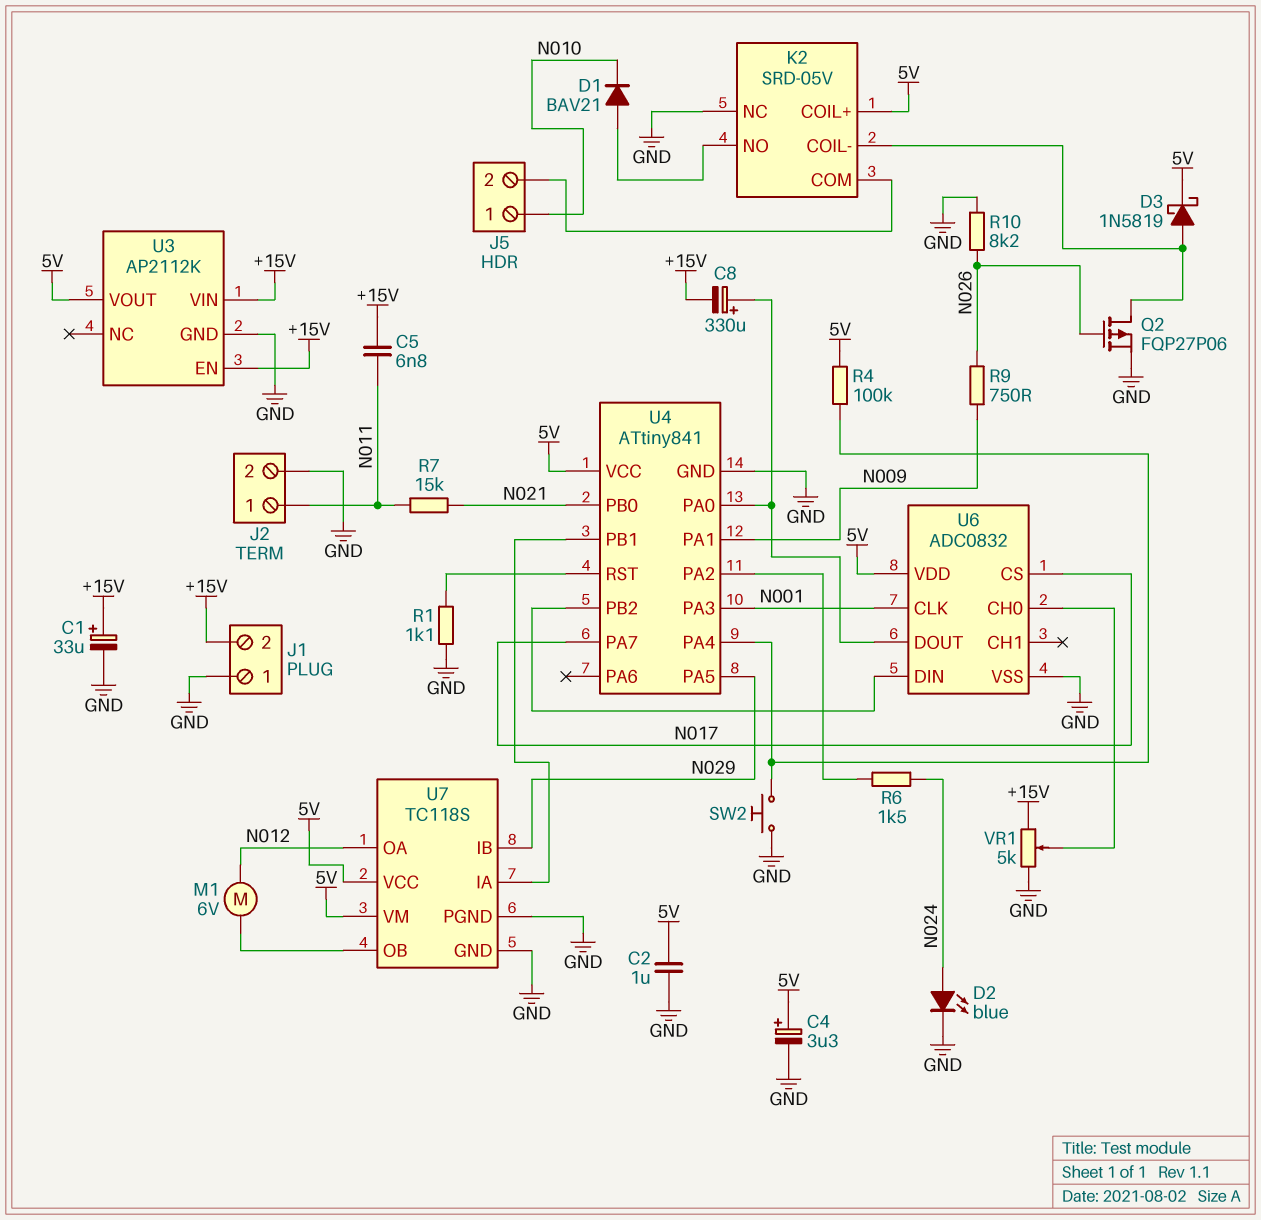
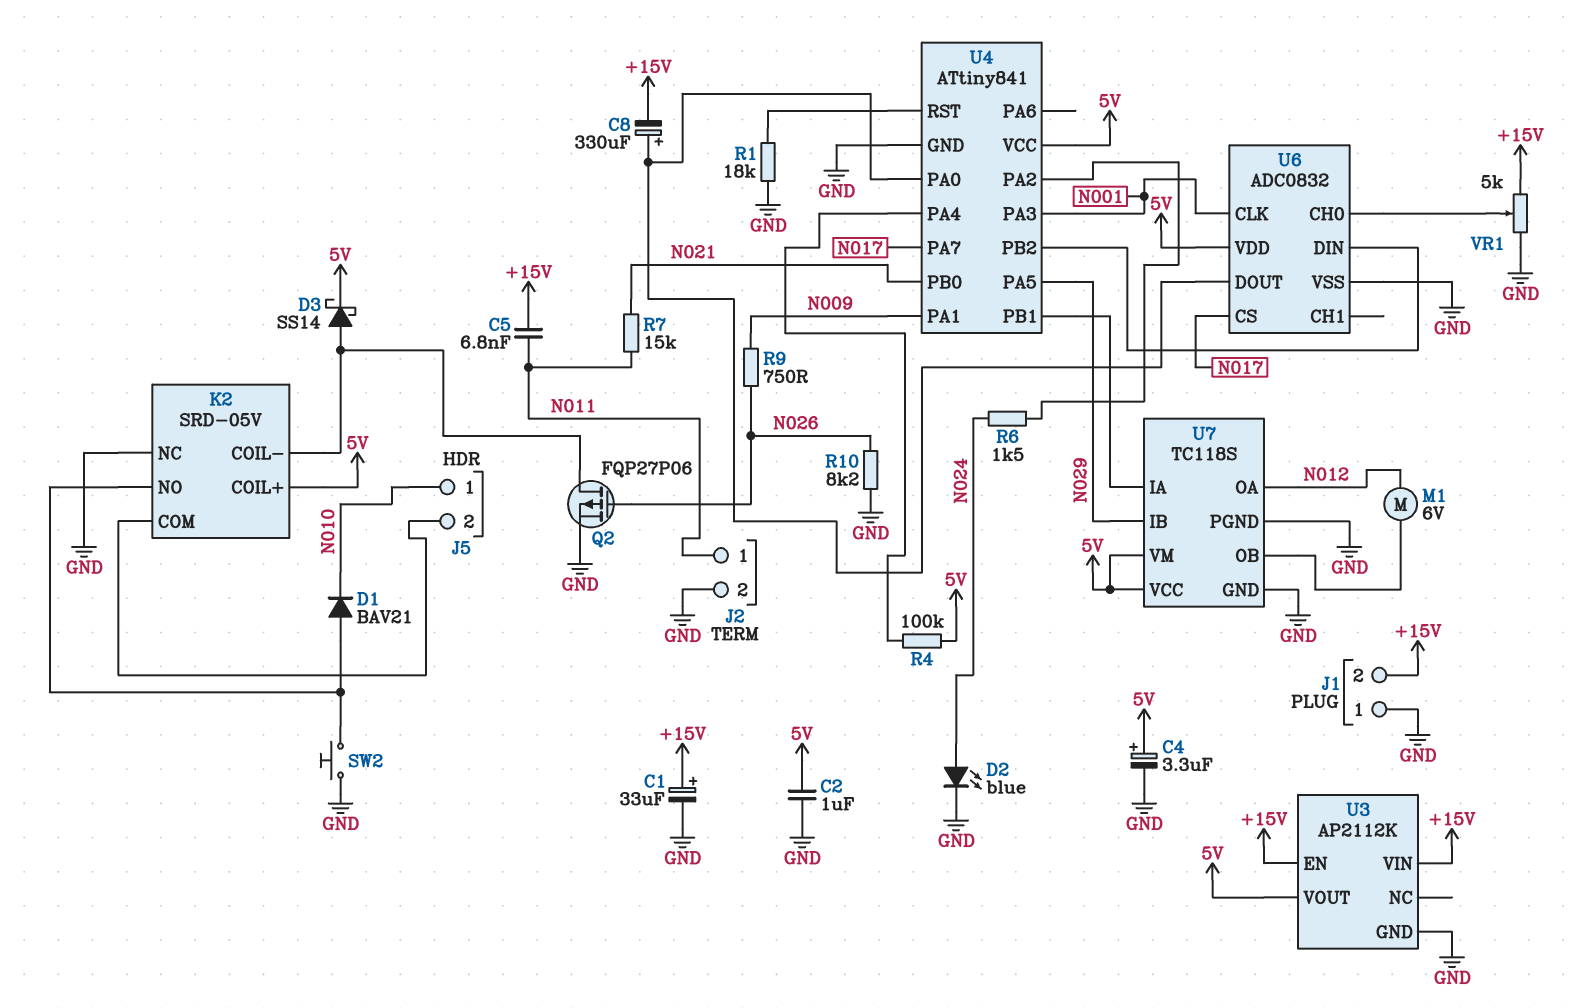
D3: schottky 1N5819 (A K2/COIL-, K 5V) -> schottky SS14 (A K2/COIL-, K 5V)
R1: 1.1k (GND, U4/RST) -> 18k (GND, U4/RST)
SW2: button (GND, U4/PA4) -> button (GND, K2/NO)

